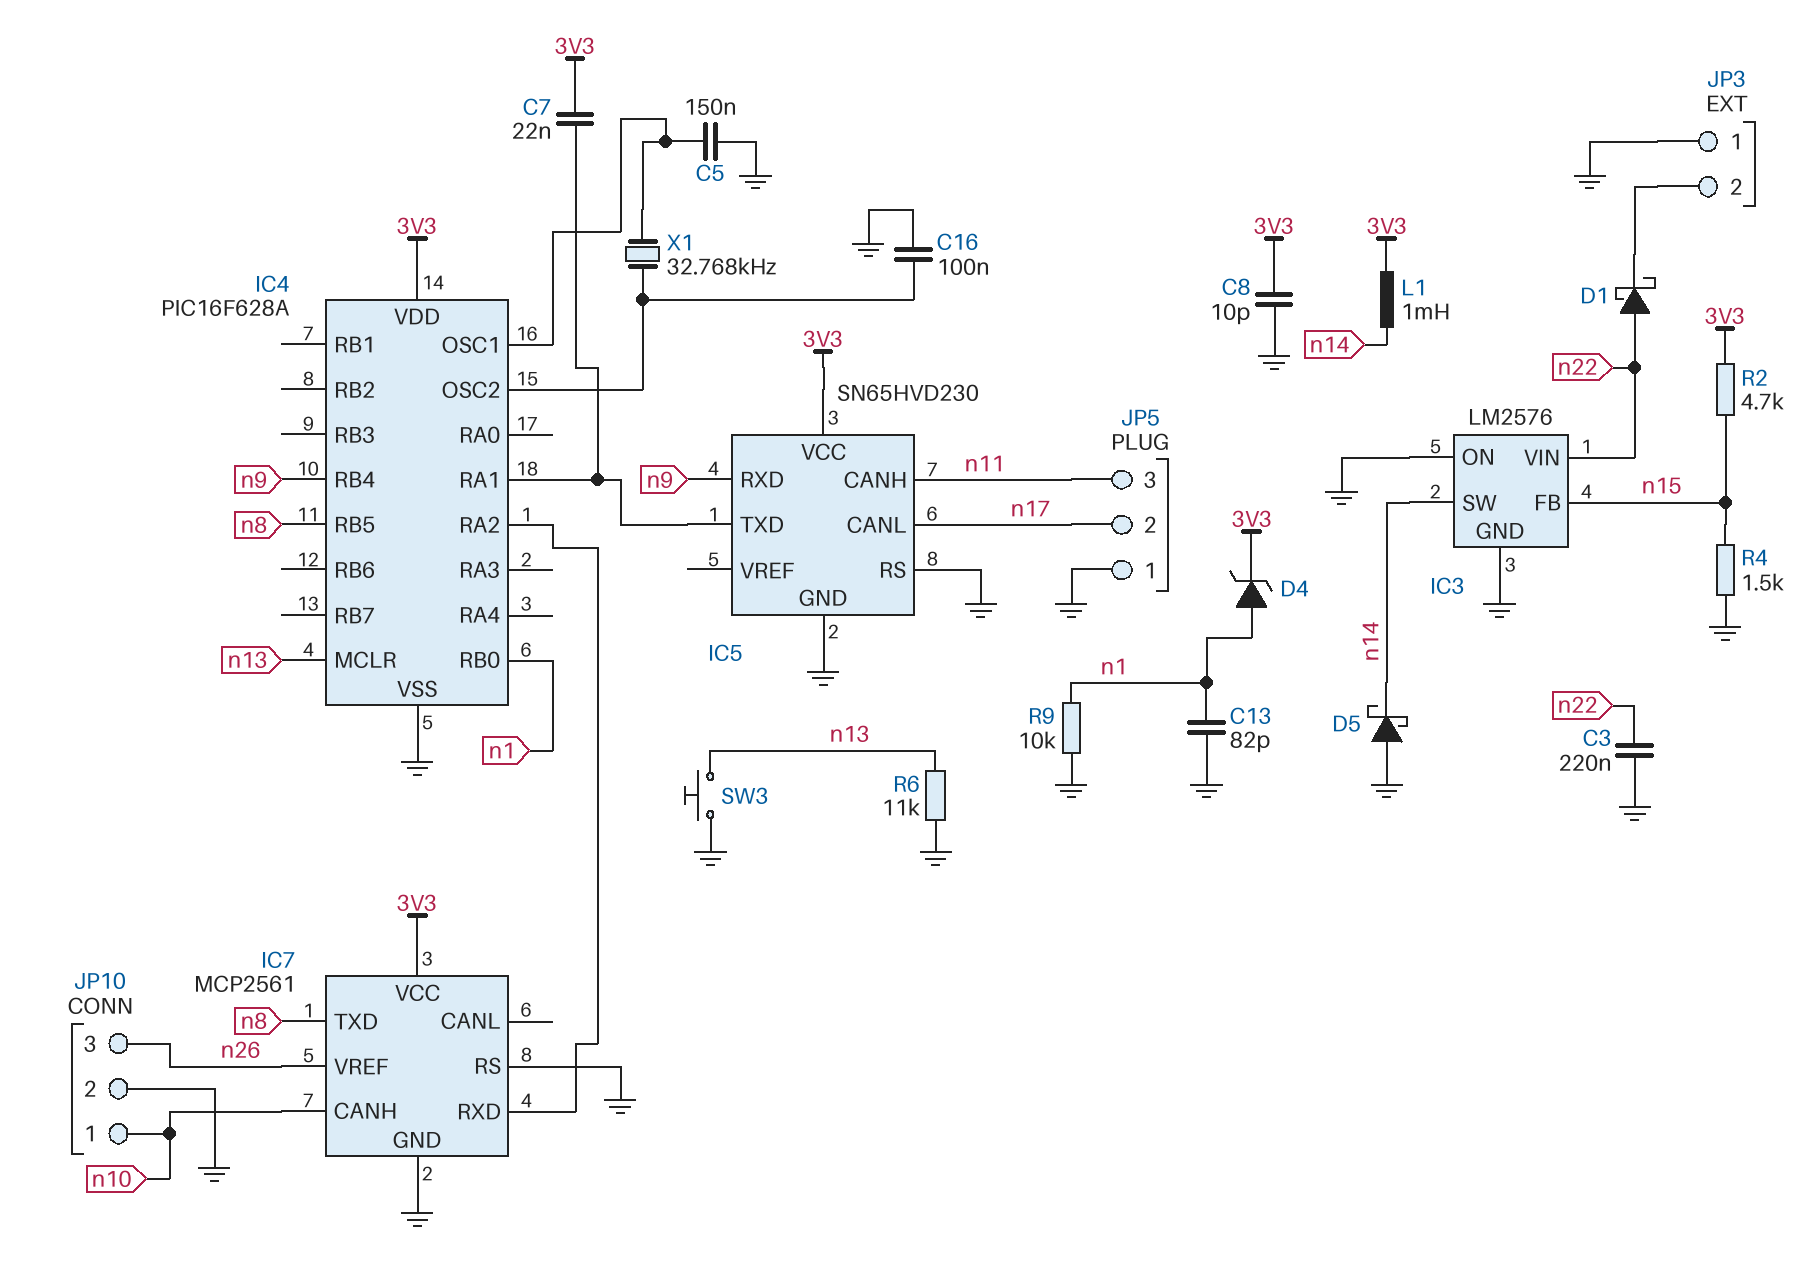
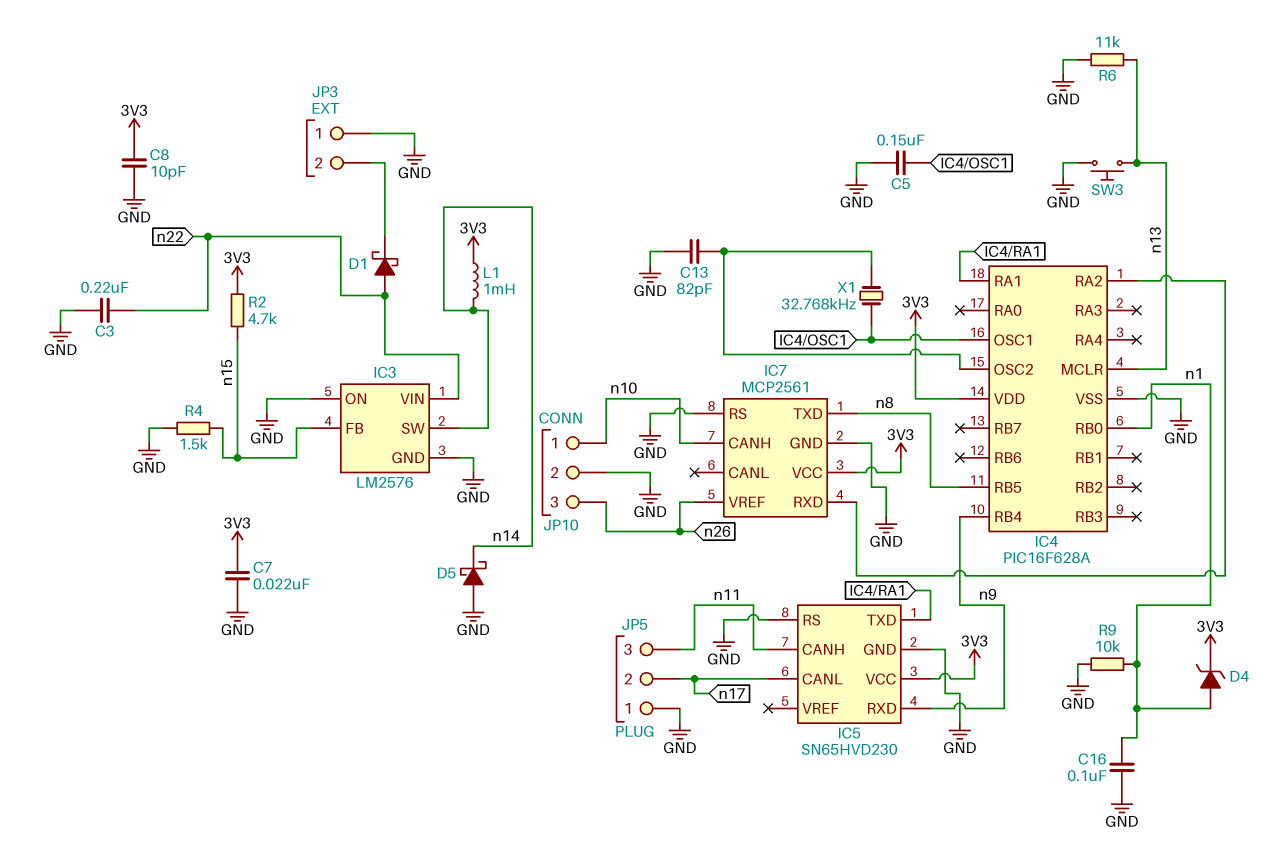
C7: 22nF (3V3, IC4/RA1) -> 22nF (3V3, GND)
C13: 82pF (GND, n1) -> 82pF (GND, IC4/OSC2)
C16: 100nF (GND, IC4/OSC2) -> 100nF (GND, n1)

